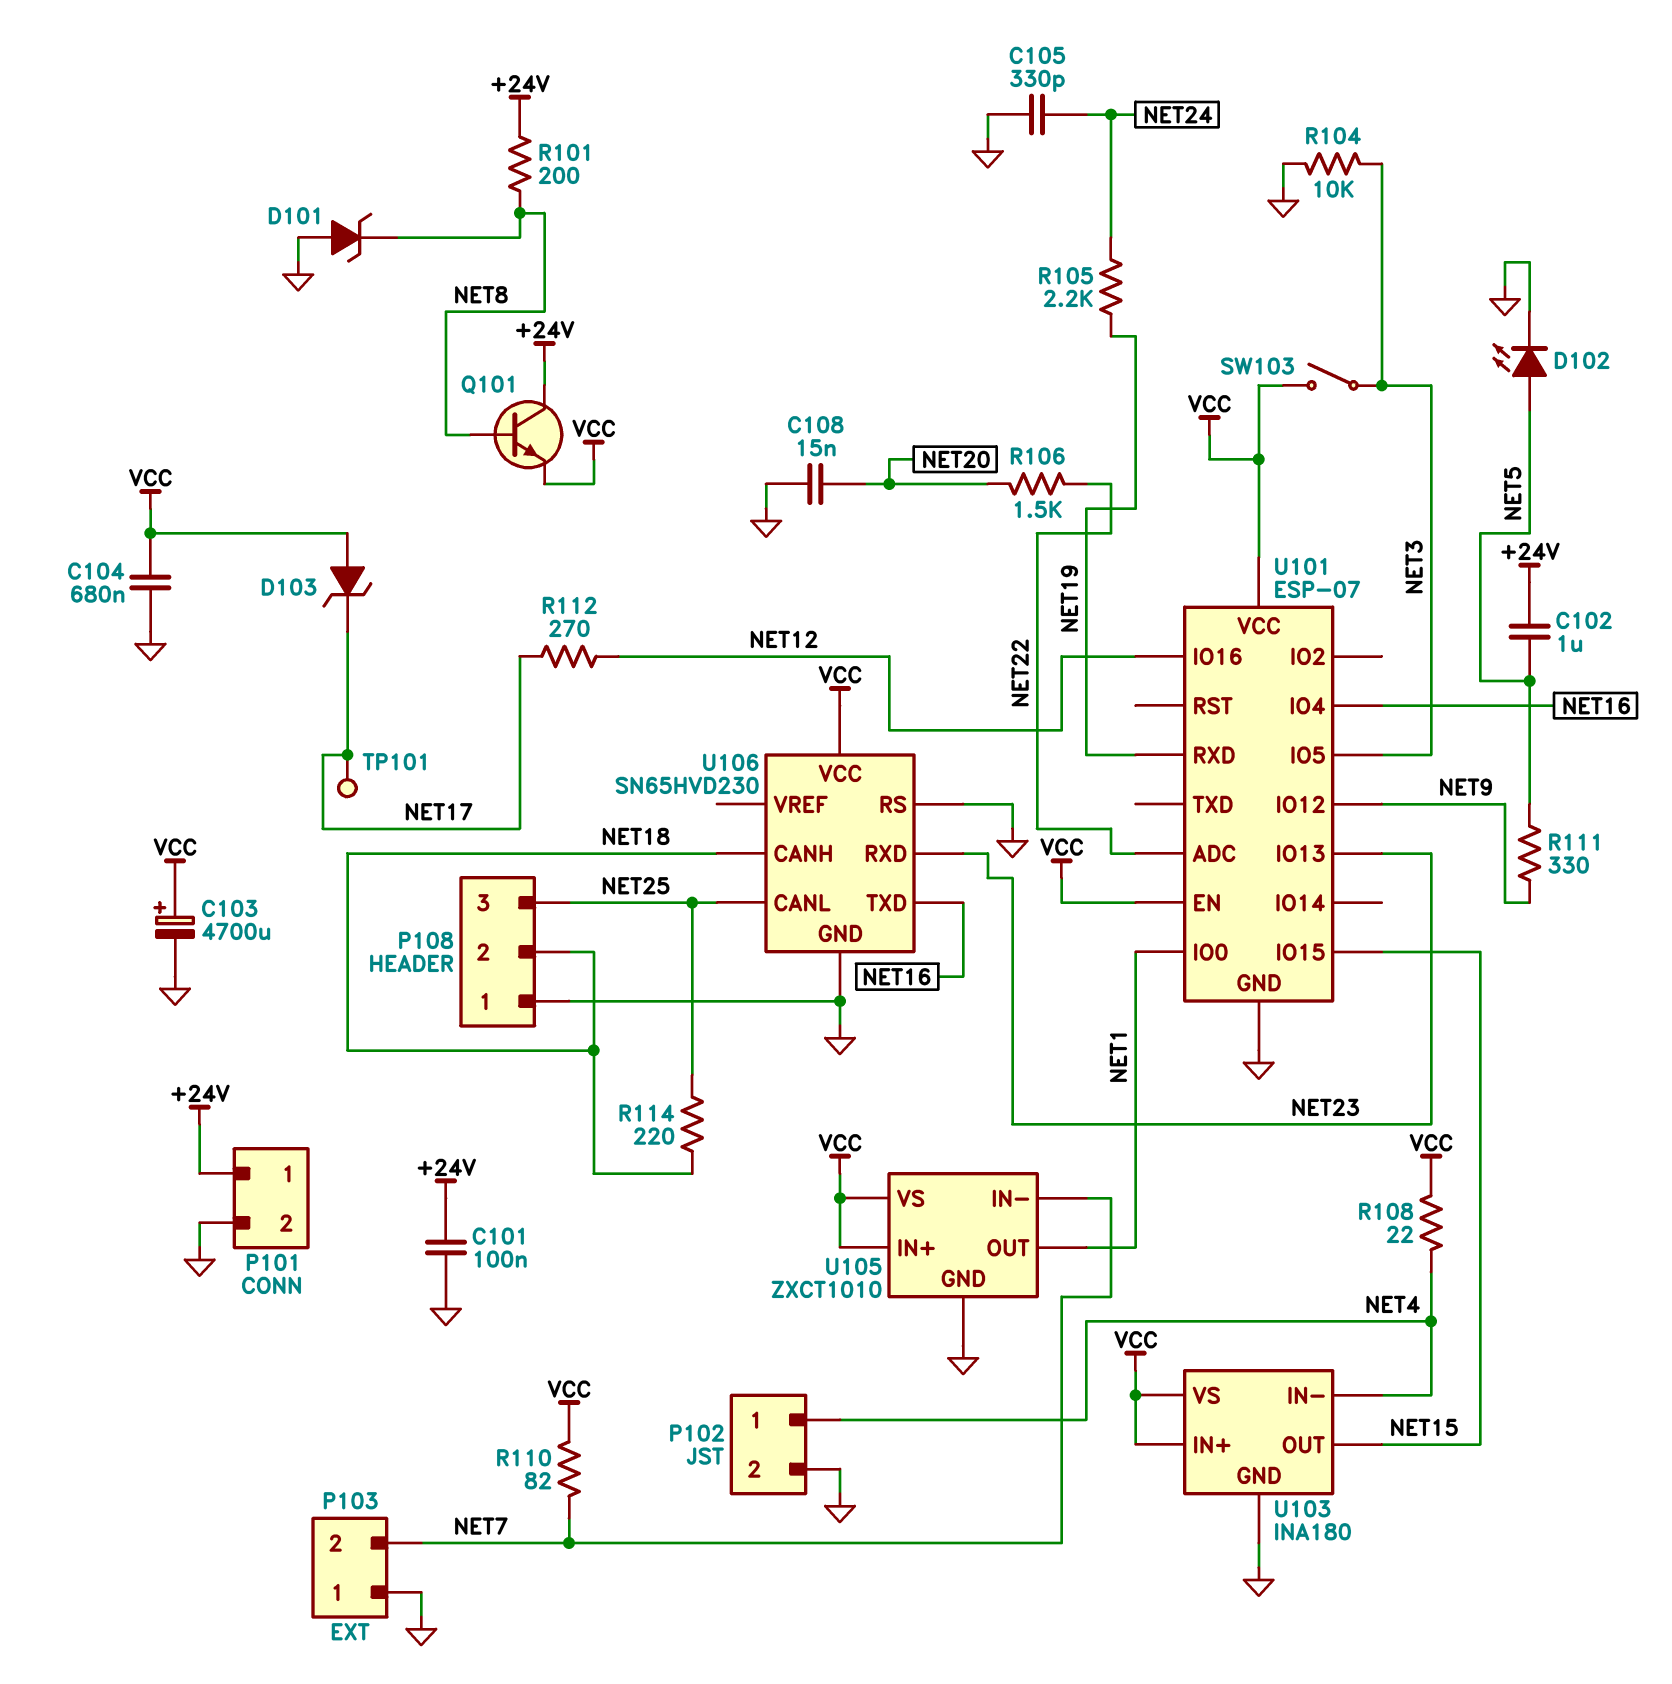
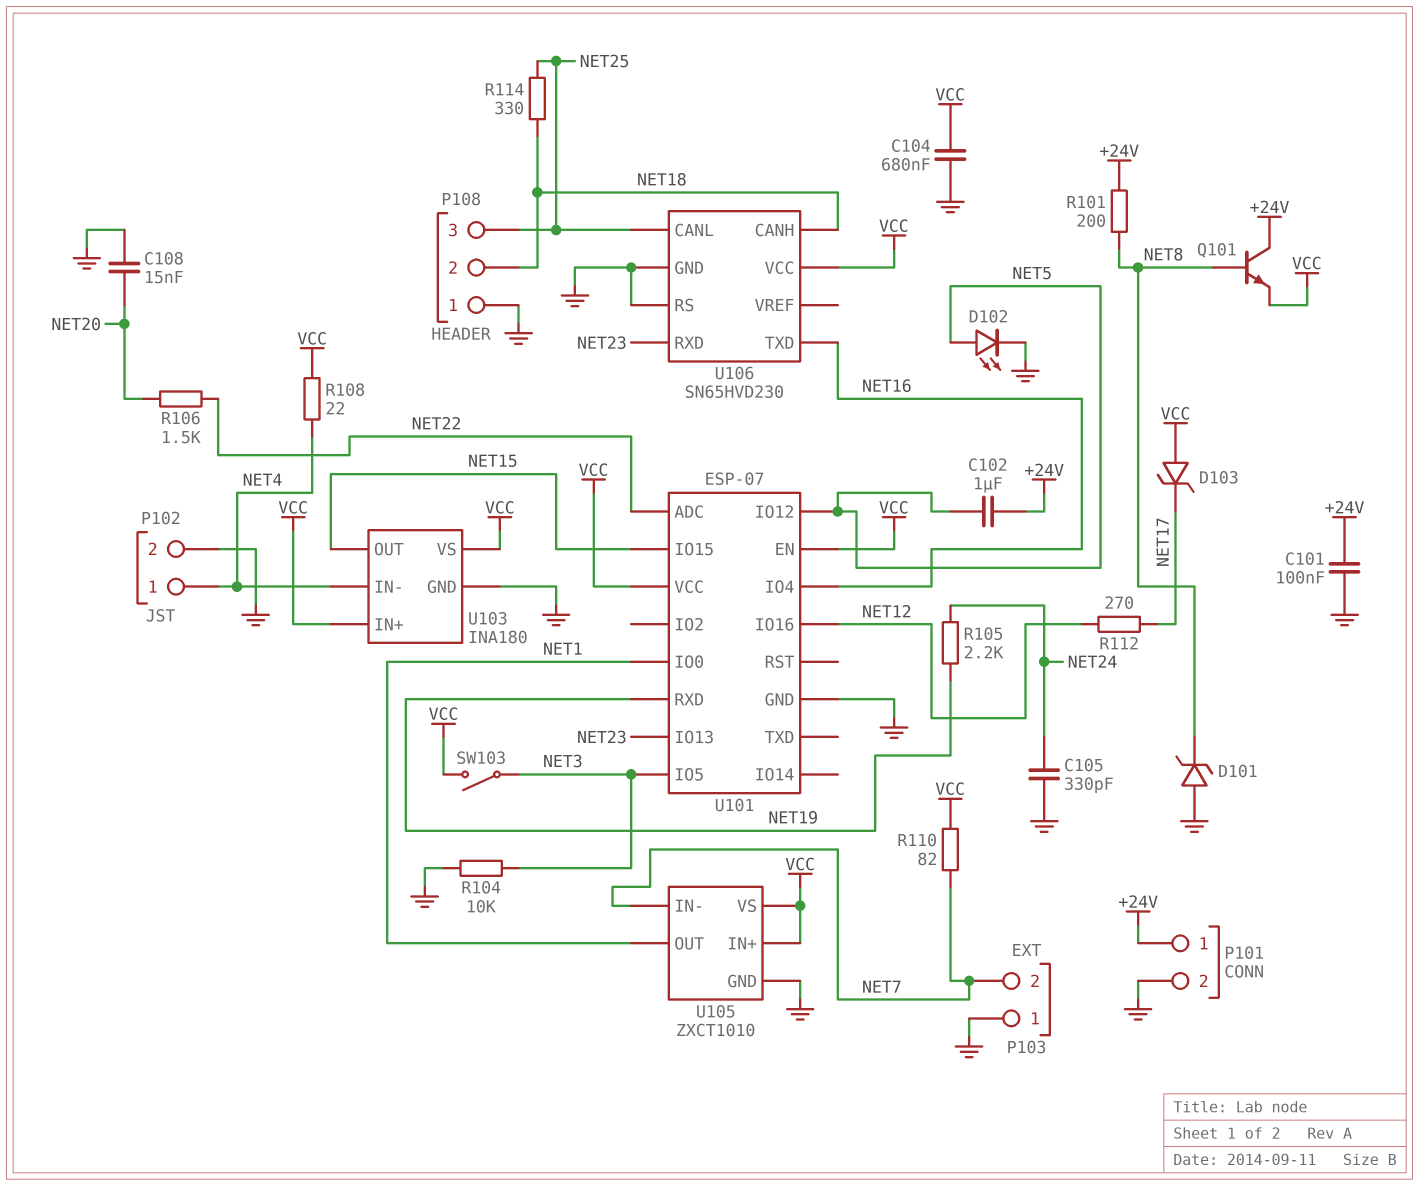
C103: 4700uF (plus VCC, minus GND) -> none
R111: 330 (NET5, NET9) -> none
R114: 220 (NET18, NET25) -> 330 (NET18, NET25)
TP101: test point (NET17) -> none
U101 pin IO12: NET9 -> NET5

